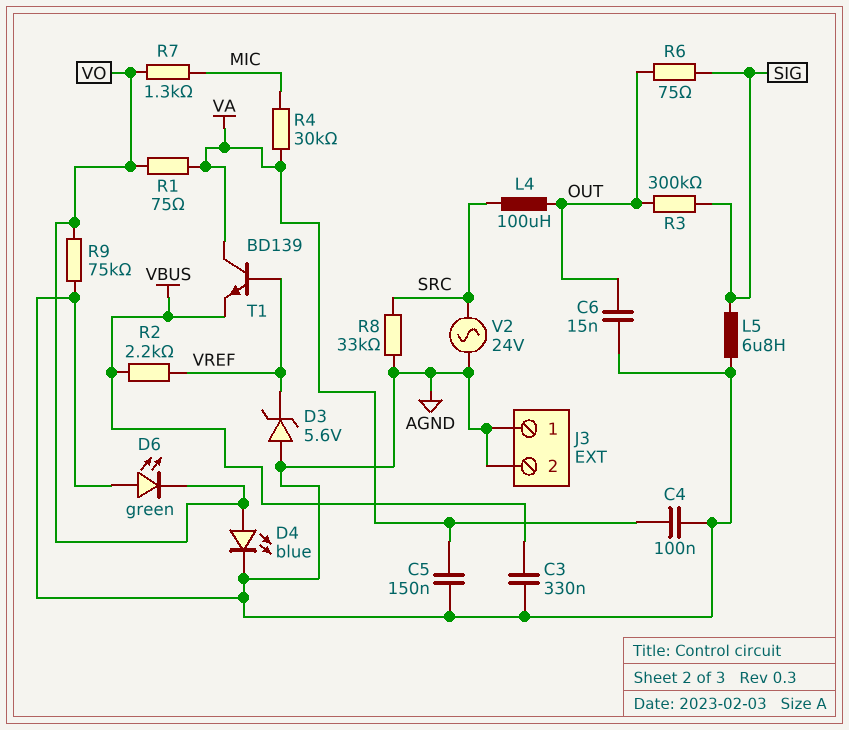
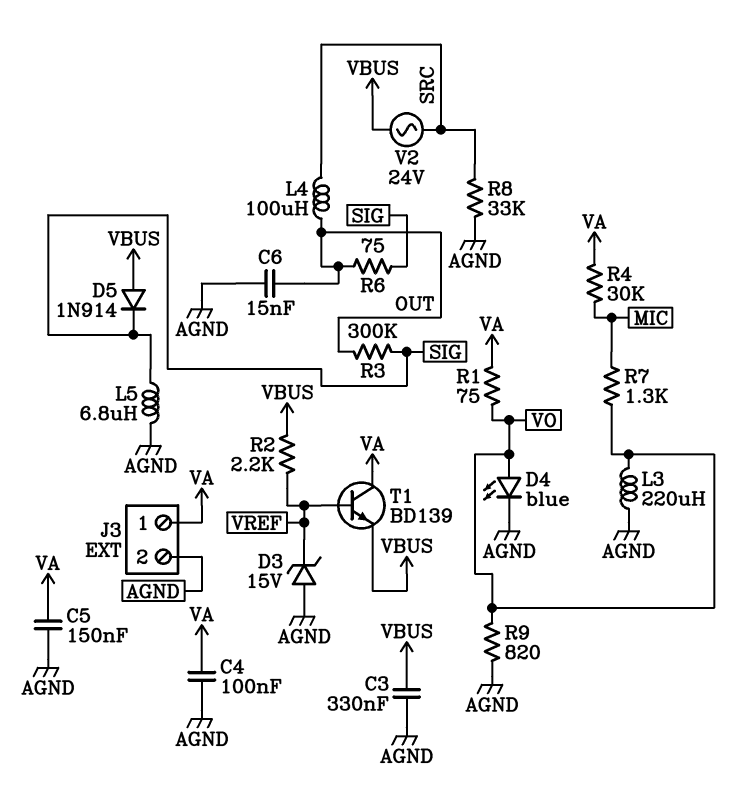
D3: zener 5.6V (A AGND, K VREF) -> zener 15V (A AGND, K VREF)
D5: none -> diode 1N914 (A VBUS, K SIG)
D6: LED green (A AGND, K VO) -> none
J3 pin 1: AGND -> VA
L3: none -> 220uH (AGND, VO)
R9: 75k (AGND, VO) -> 820 (AGND, VO)
V2: AC 24V (AGND, SRC) -> AC 24V (SRC, VBUS)

